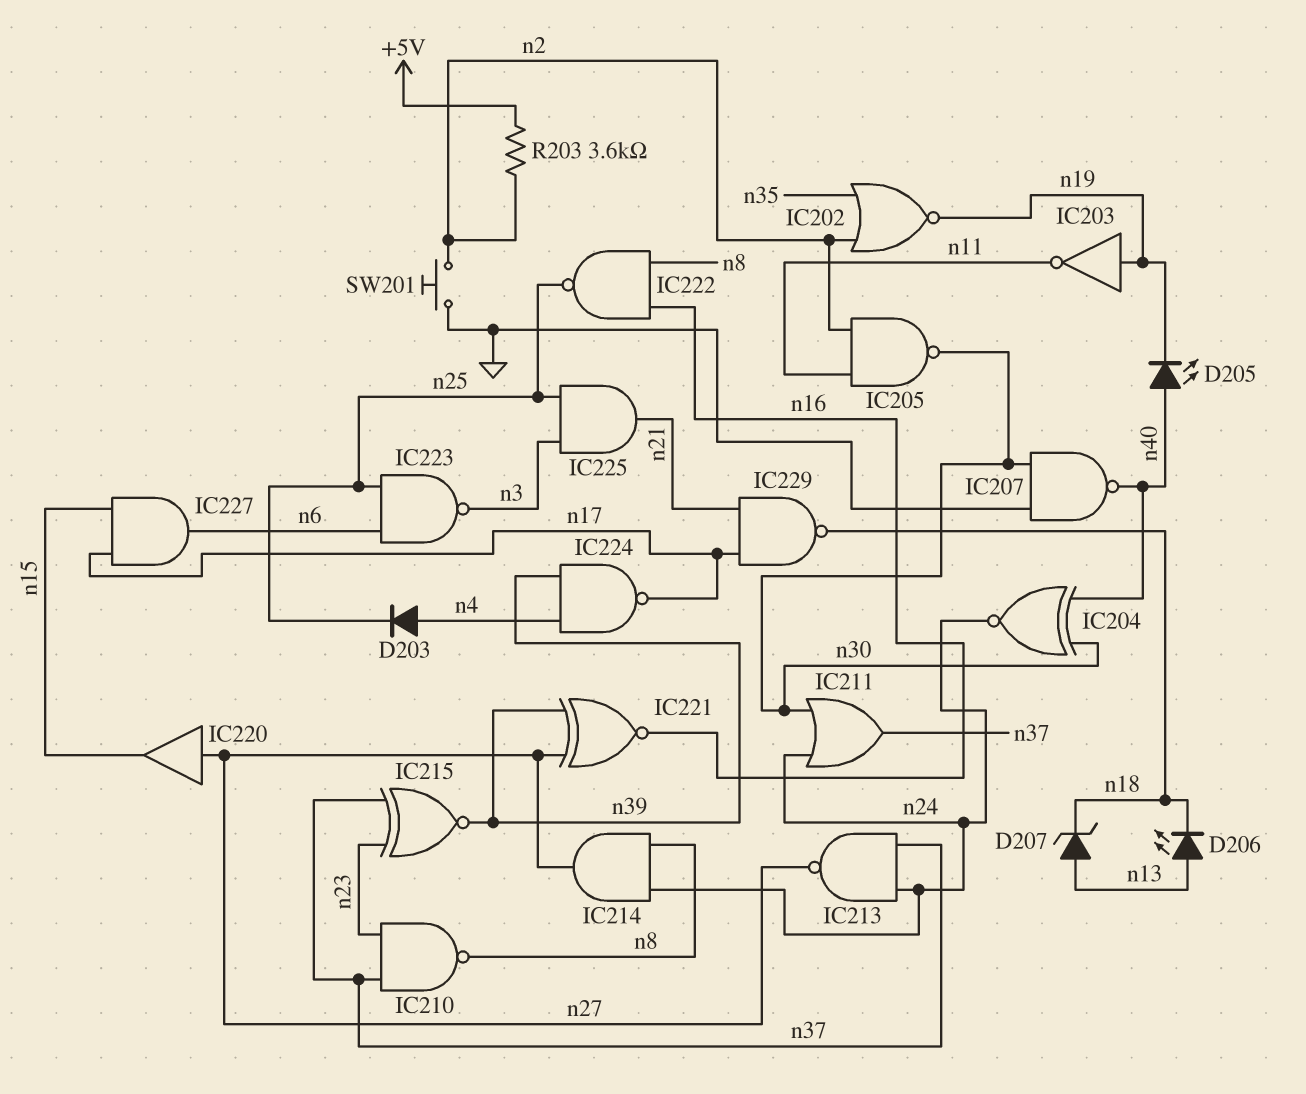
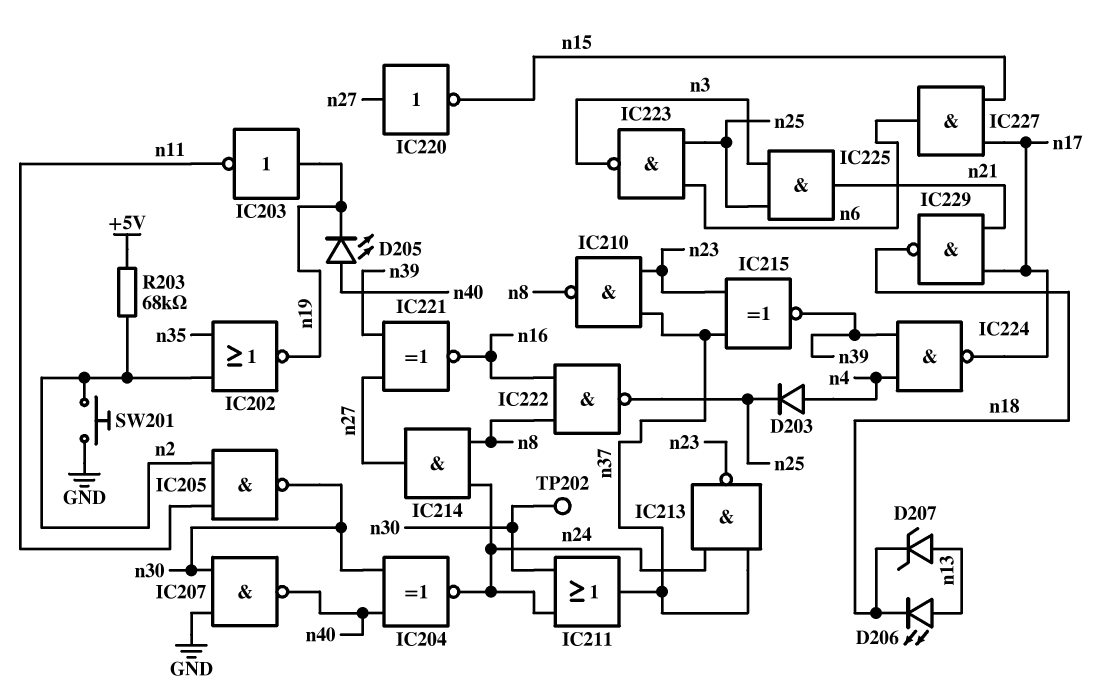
IC213: NAND (in n24, in n37, out n27) -> NAND (in n24, in n37, out n23)
IC220: buffer (in n27, out n15) -> NOT (in n27, out n15)
R203: 3.6k (+5V, n2) -> 68k (+5V, n2)
TP202: none -> test point (n30)

